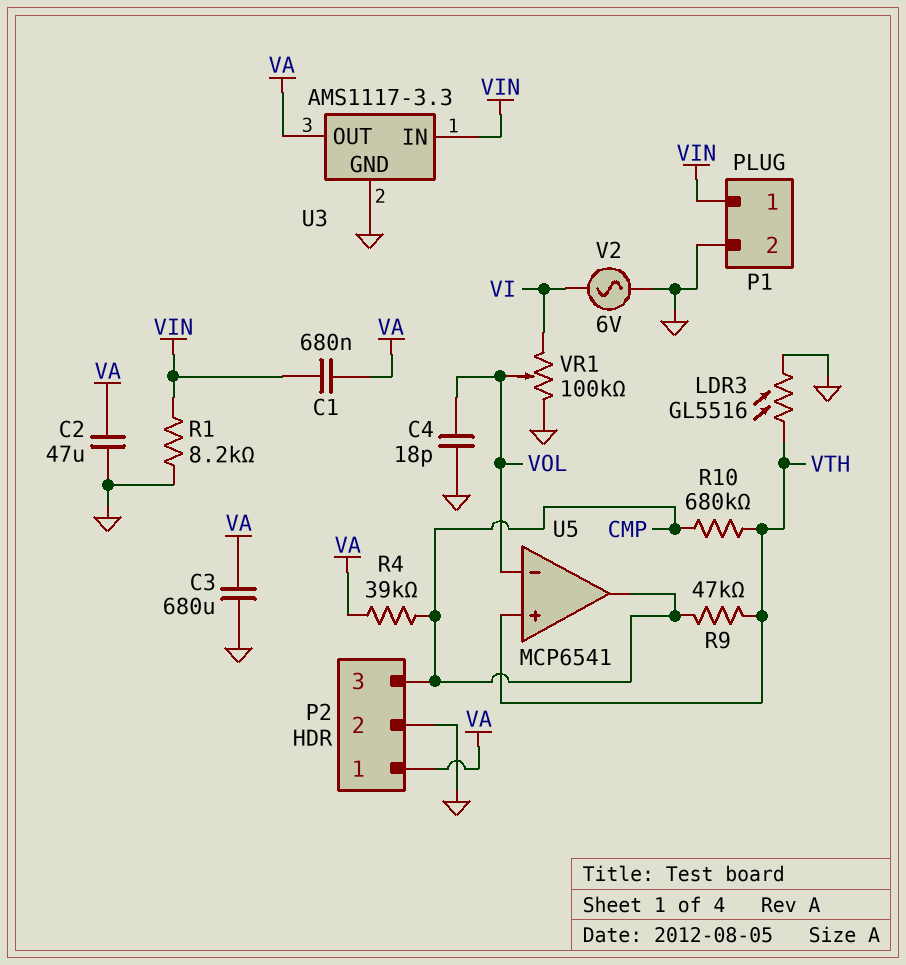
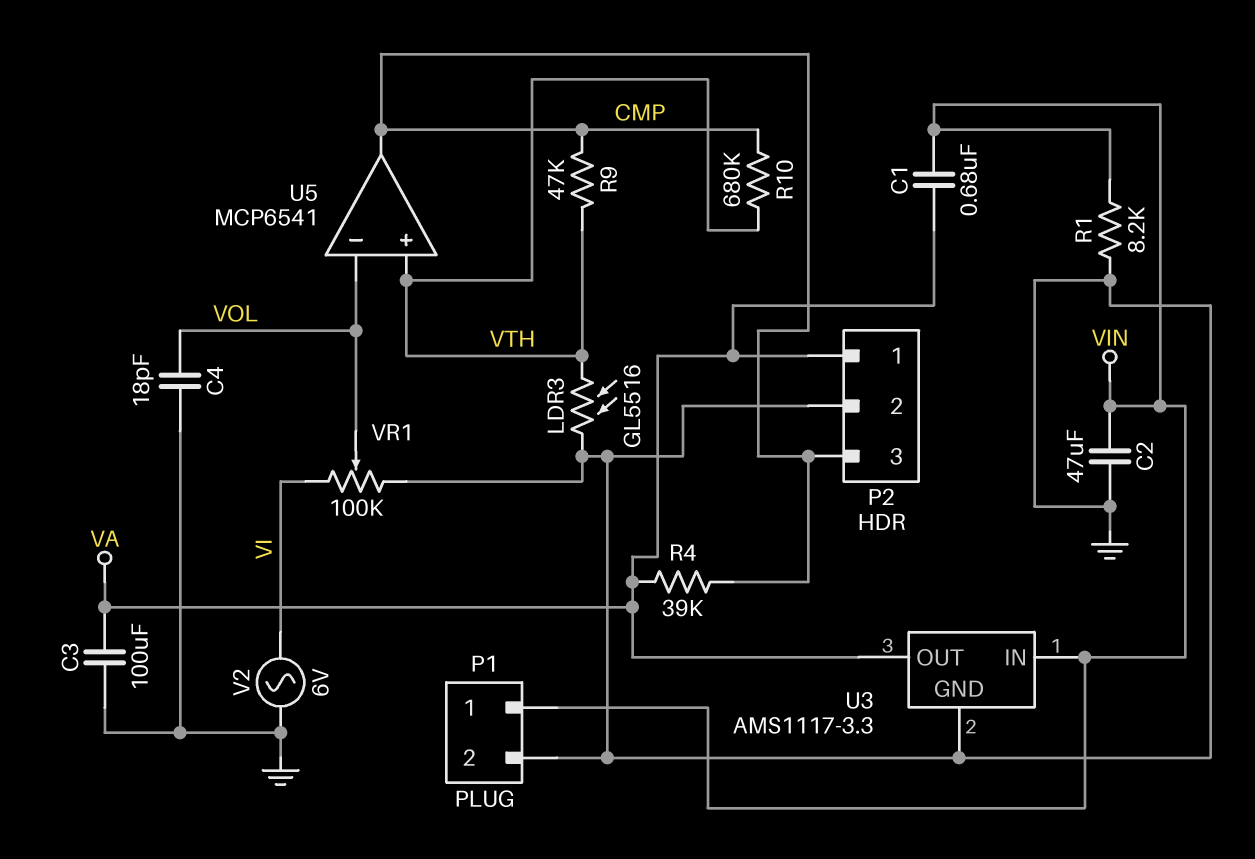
C2: 47uF (GND, VA) -> 47uF (GND, VIN)
C3: 680uF (GND, VA) -> 100uF (GND, VA)

